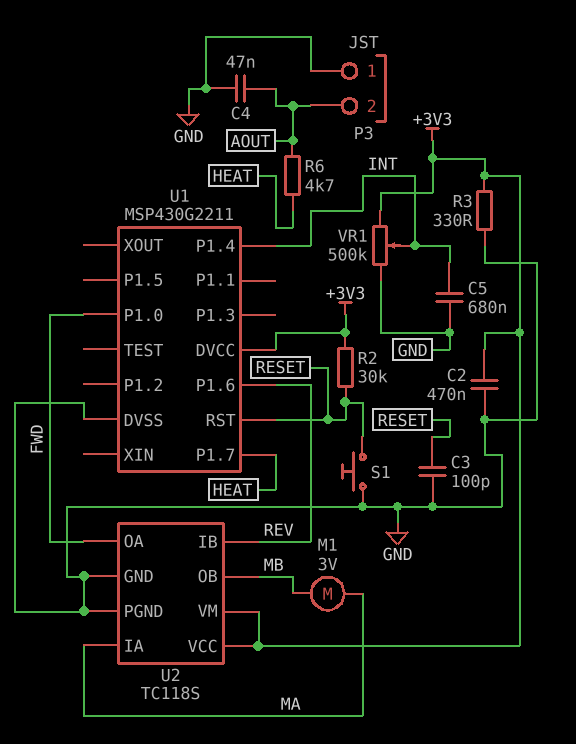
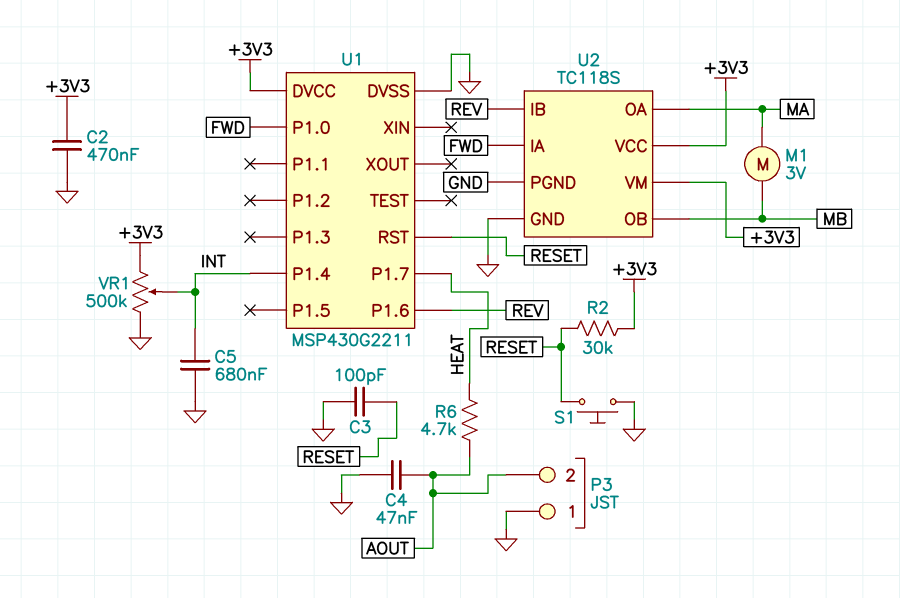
R3: 330 (+3V3, GND) -> none
U2 pin IA: MA -> FWD
U2 pin OA: FWD -> MA

